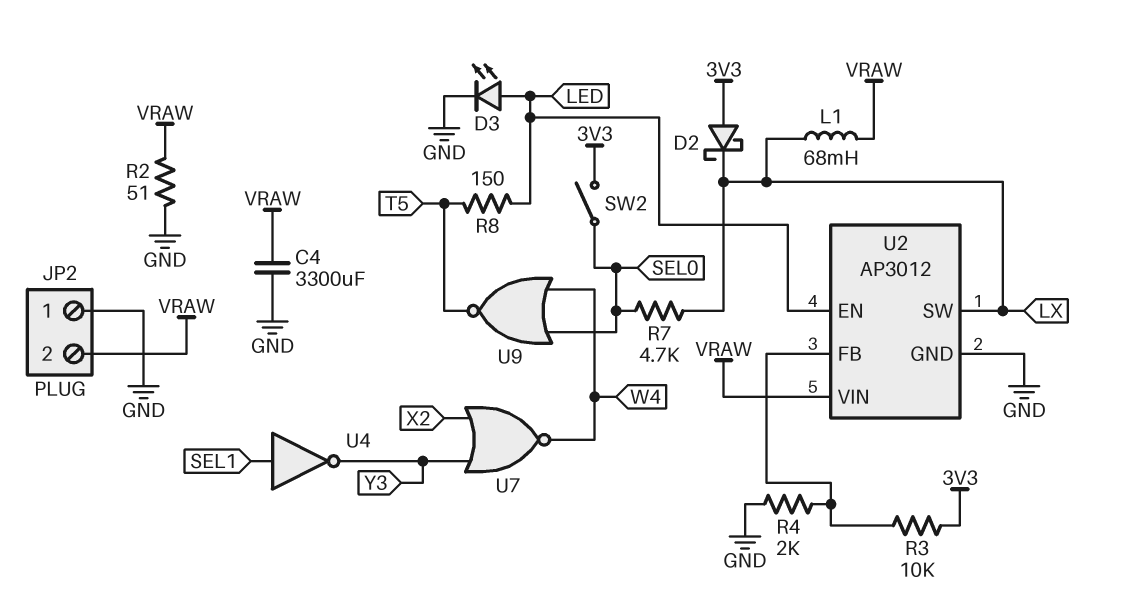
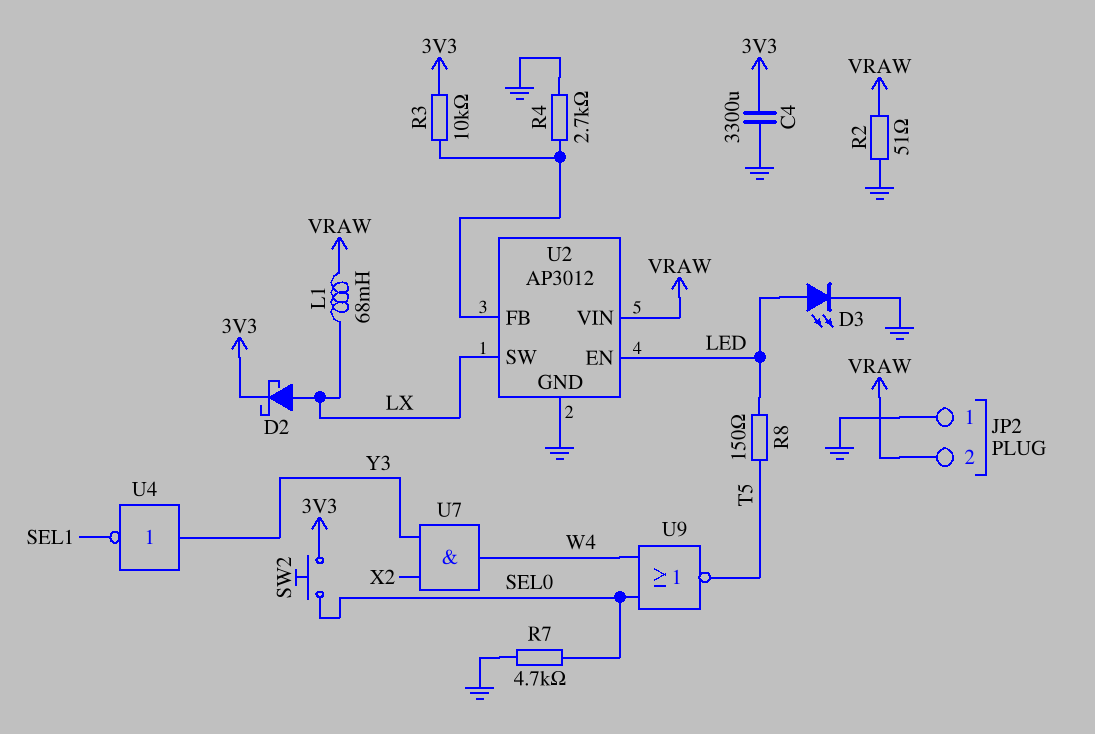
C4: 3300uF (GND, VRAW) -> 3300uF (3V3, GND)
D2: schottky (A 3V3, K LX) -> schottky (A LX, K 3V3)
R4: 2k (GND, U2/FB) -> 2.7k (GND, U2/FB)
R7: 4.7k (LX, SEL0) -> 4.7k (GND, SEL0)
SW2: switch (3V3, SEL0) -> button (3V3, SEL0)
U4: NOT (in SEL1, out Y3) -> NOT (in Y3, out SEL1)
U7: NOR (in X2, in Y3, out W4) -> AND (in X2, in Y3, out W4)

